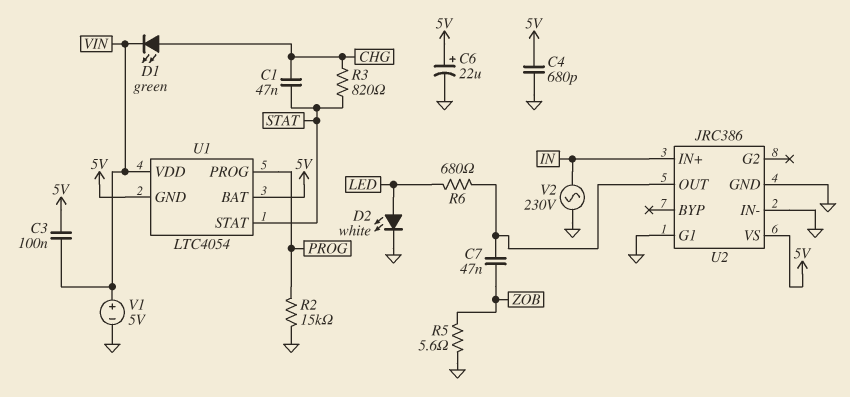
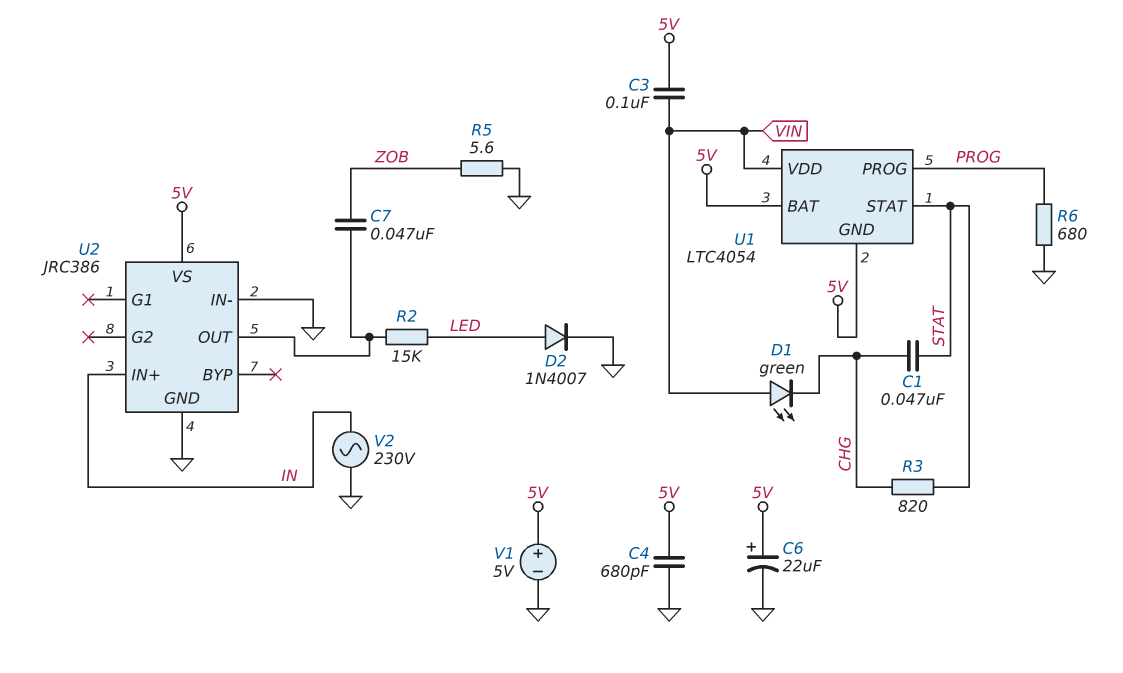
D1: LED green (A CHG, K VIN) -> LED green (A VIN, K CHG)
D2: LED white (A LED, K GND) -> diode 1N4007 (A LED, K GND)
R2: 15k (GND, PROG) -> 15k (LED, U2/OUT)
R6: 680 (LED, U2/OUT) -> 680 (GND, PROG)
U2 pin G1: GND -> none
V1: 5V (plus VIN, minus GND) -> 5V (plus 5V, minus GND)

